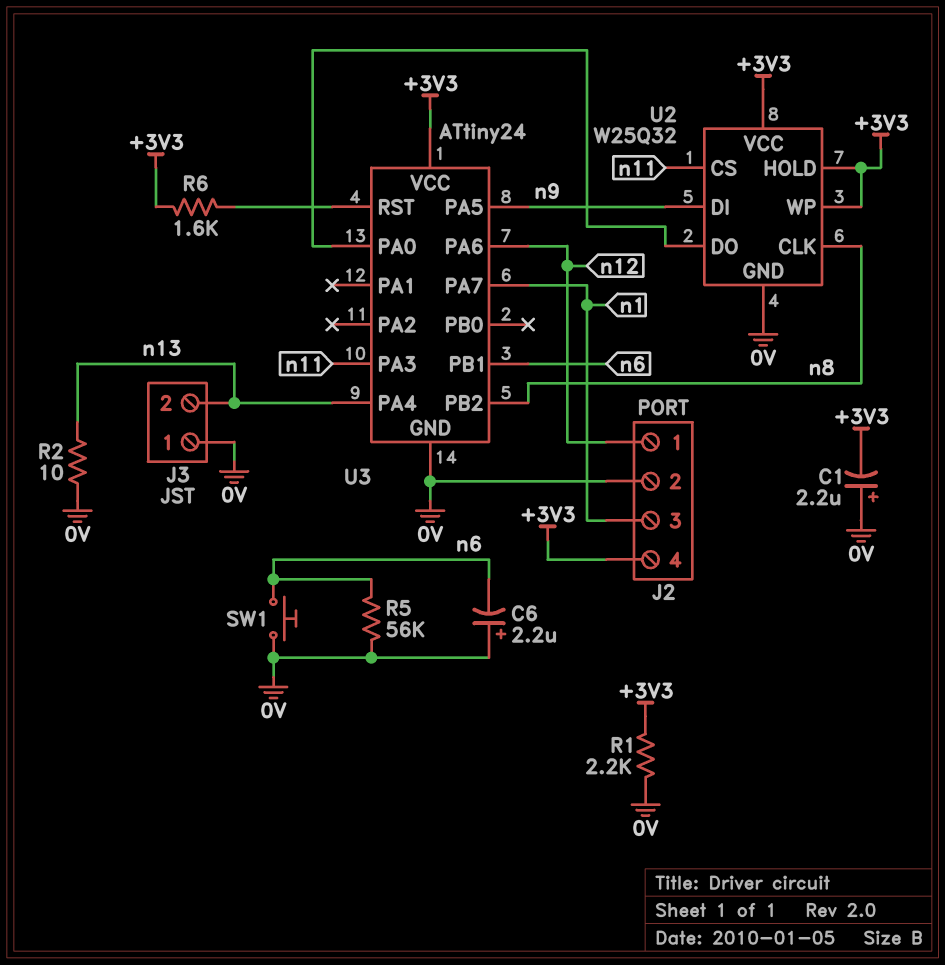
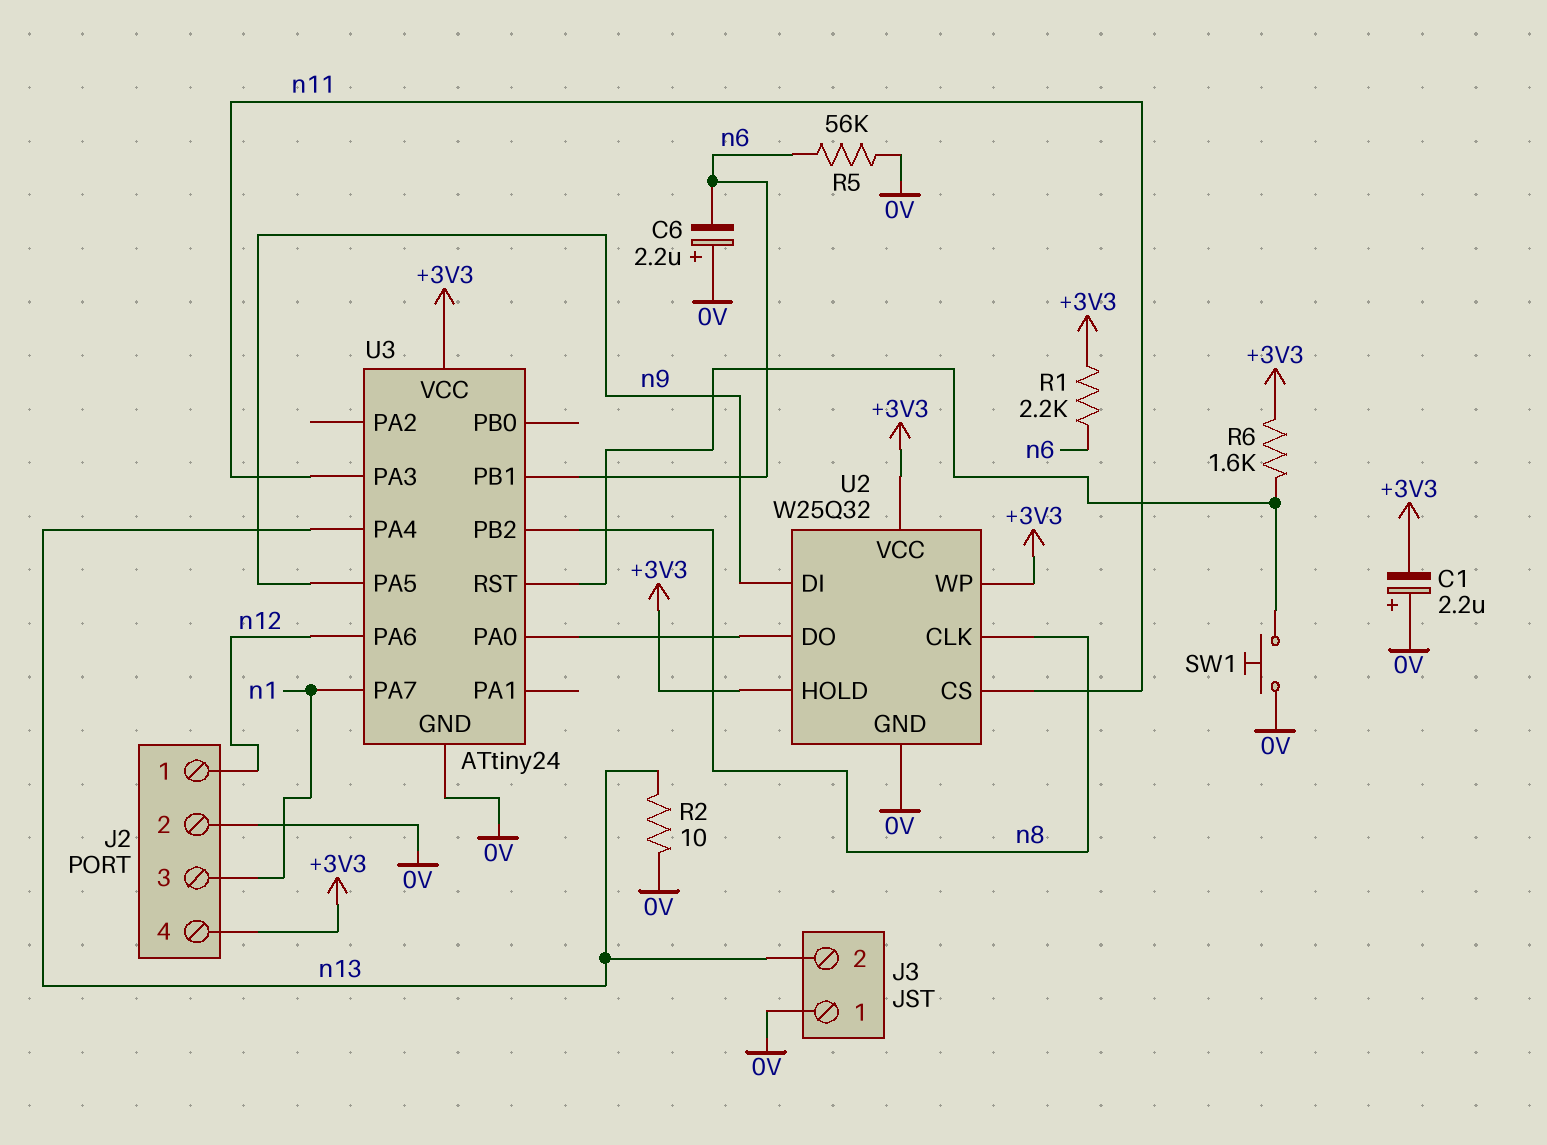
R1: 2.2k (+3V3, 0V) -> 2.2k (+3V3, n6)
SW1: button (0V, n6) -> button (0V, U3/RST)

